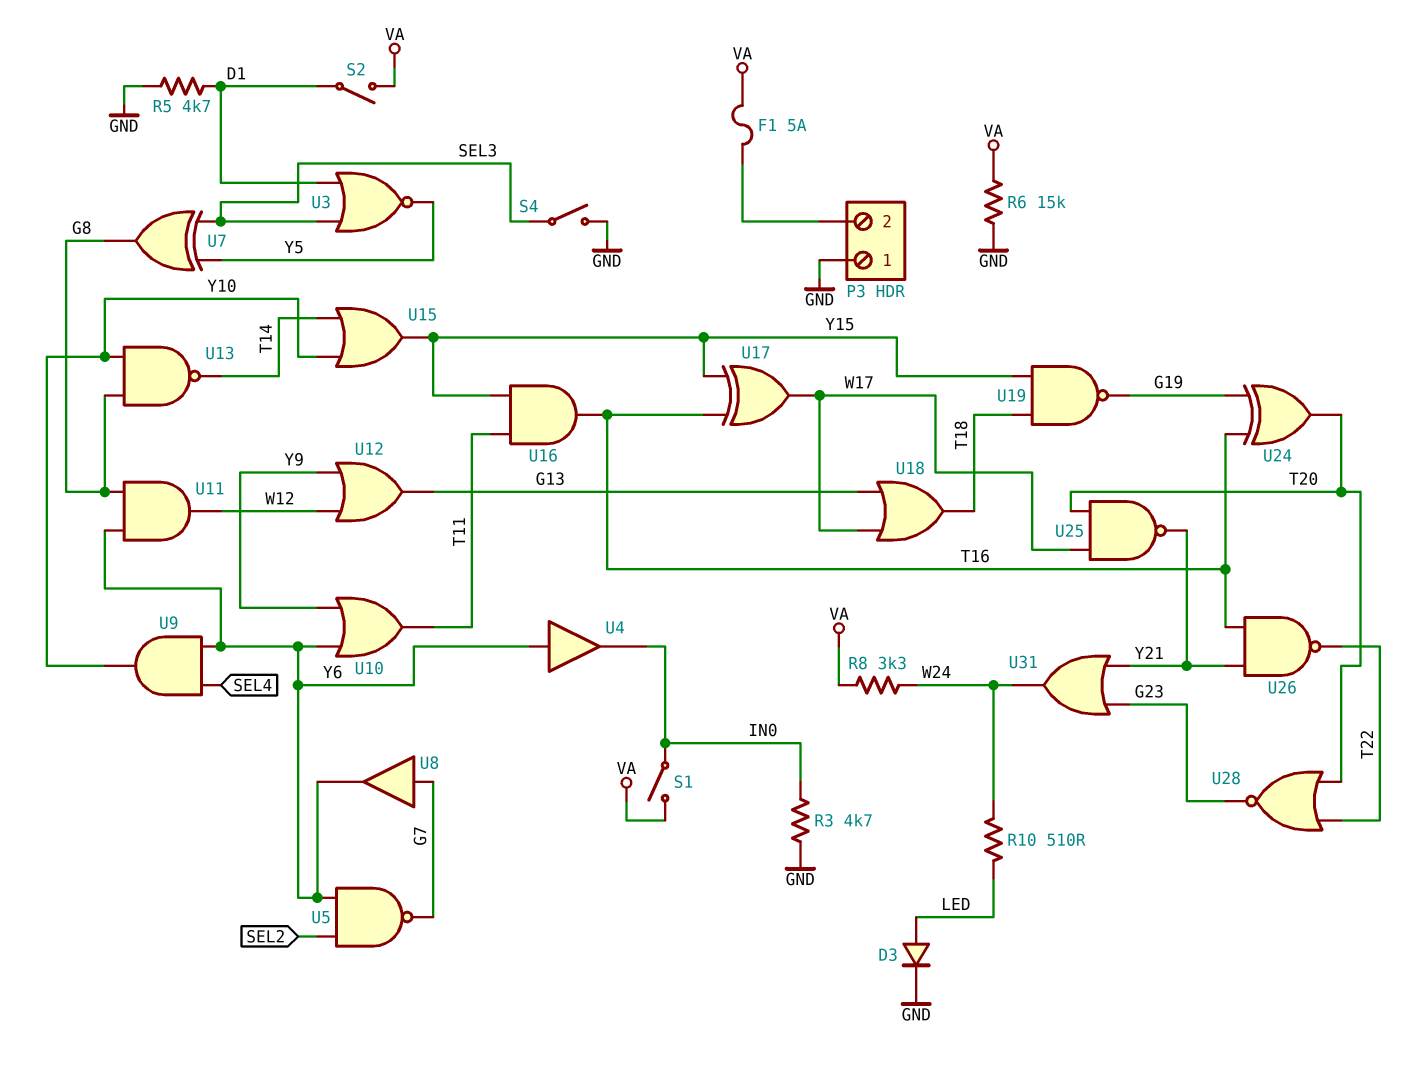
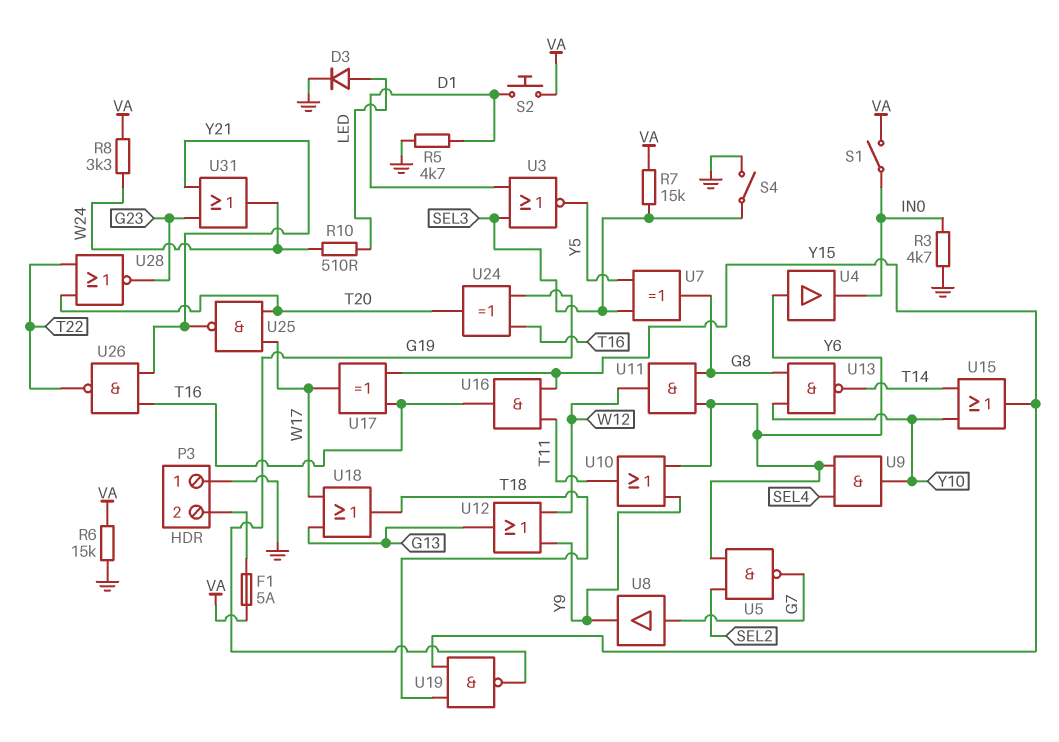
R7: none -> 15k (SEL3, VA)
S2: switch (D1, VA) -> button (D1, VA)
U8: buffer (in G7, out Y6) -> buffer (in G7, out Y9)

